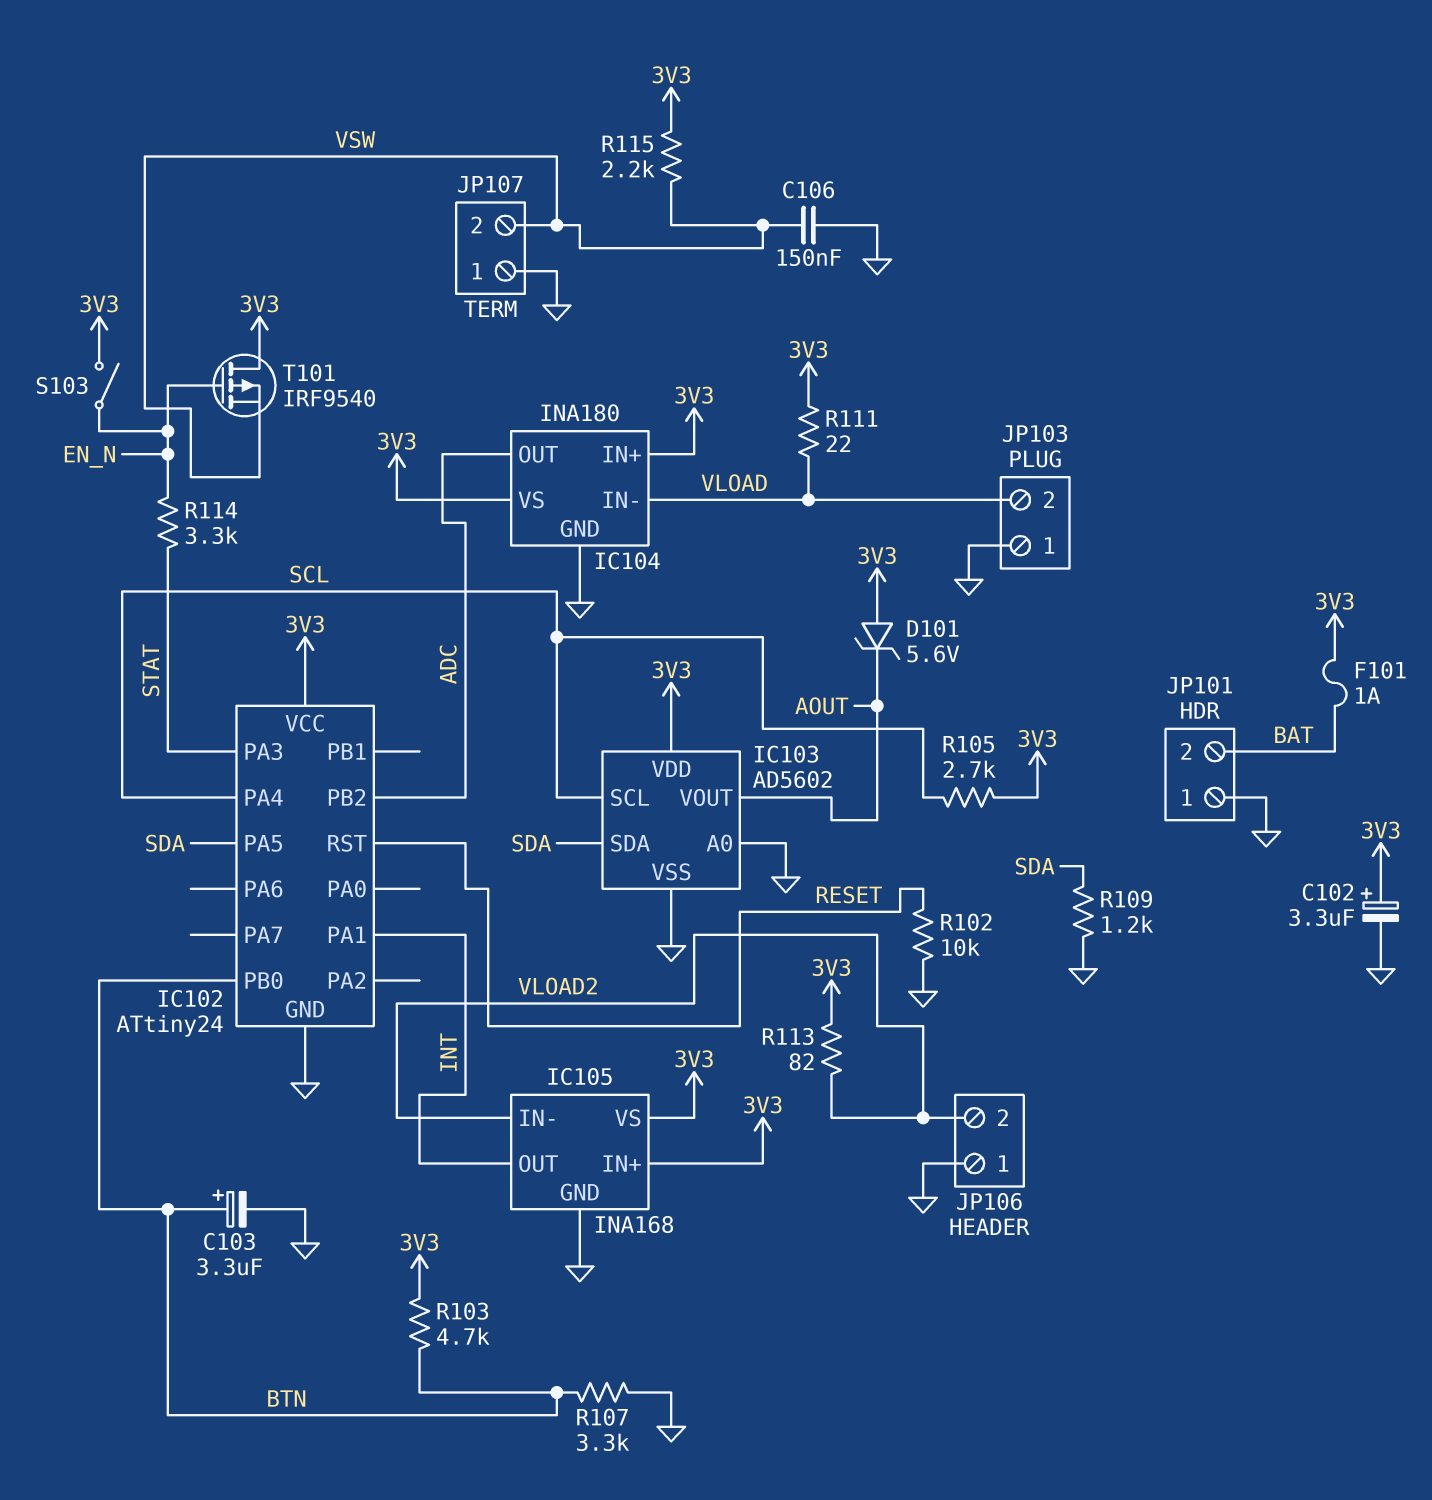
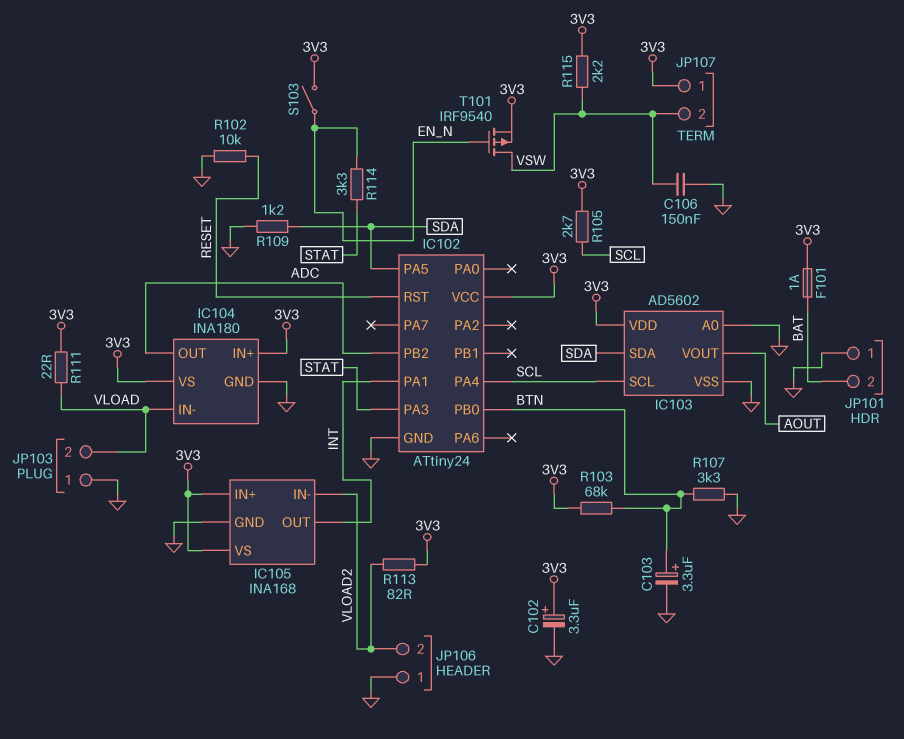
D101: zener 5.6V (A 3V3, K AOUT) -> none
JP107 pin 1: GND -> 3V3
R103: 4.7k (3V3, BTN) -> 68k (3V3, BTN)
T101: PMOS IRF9540 (G EN_N, D 3V3, S VSW) -> PMOS IRF9540 (G EN_N, D VSW, S 3V3)

